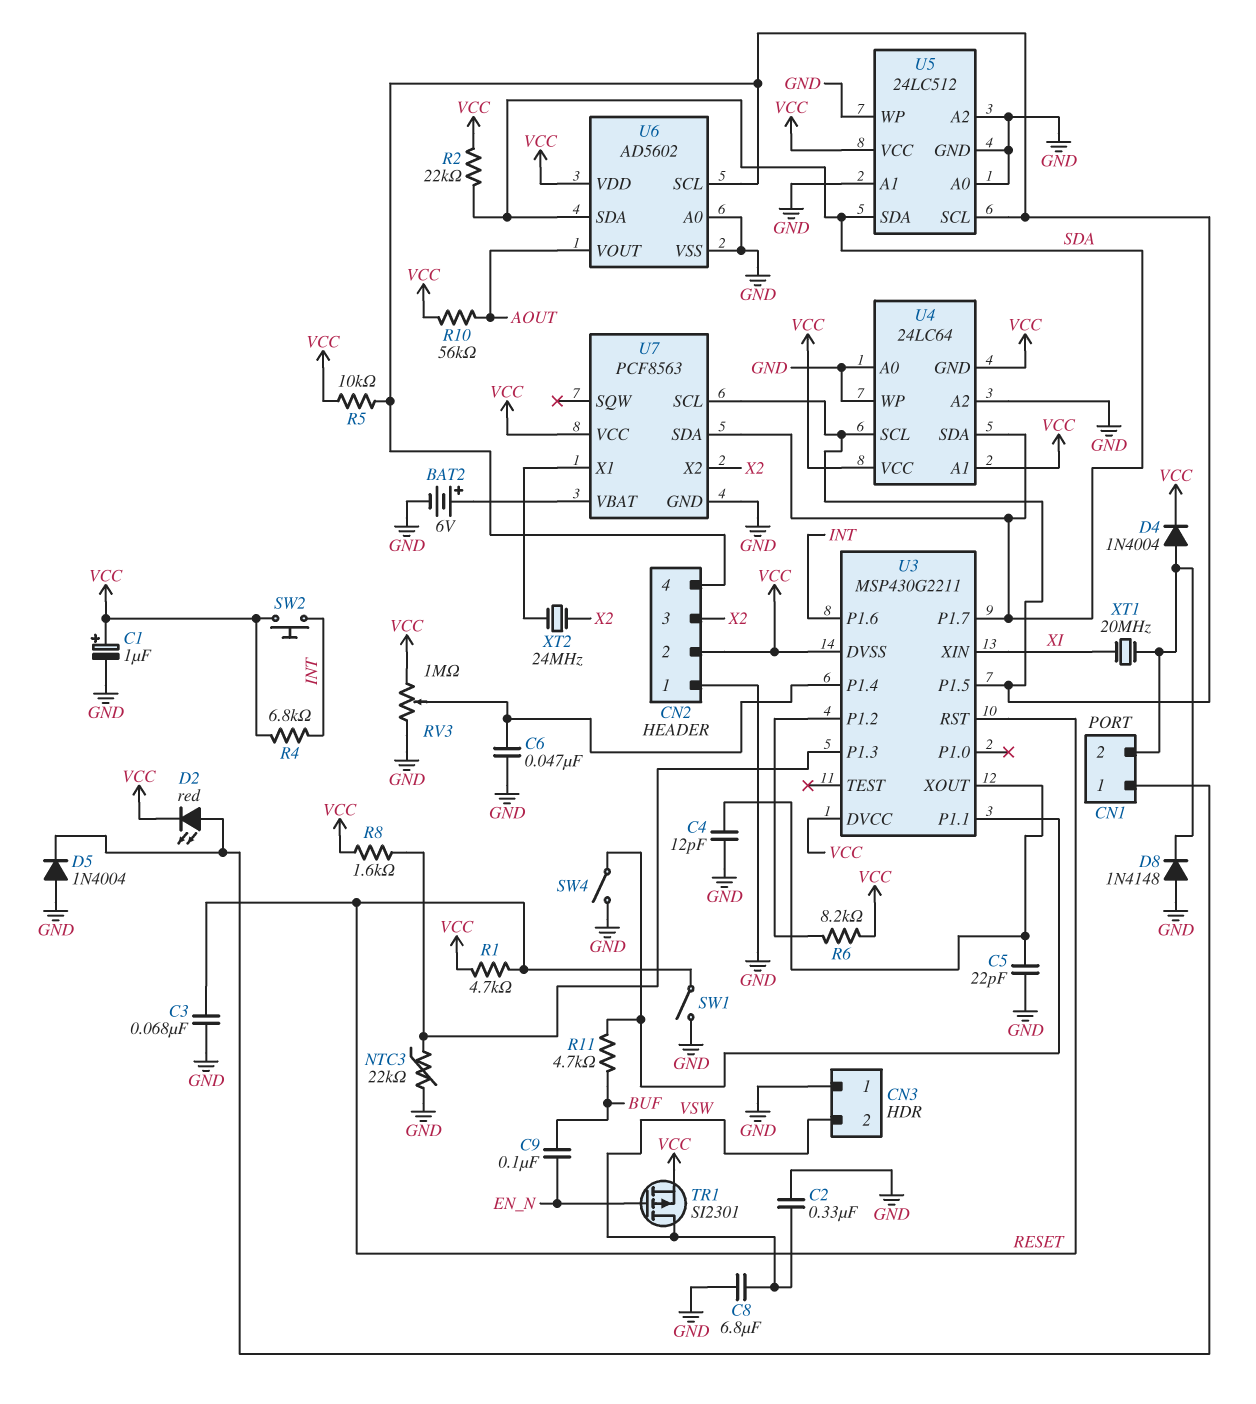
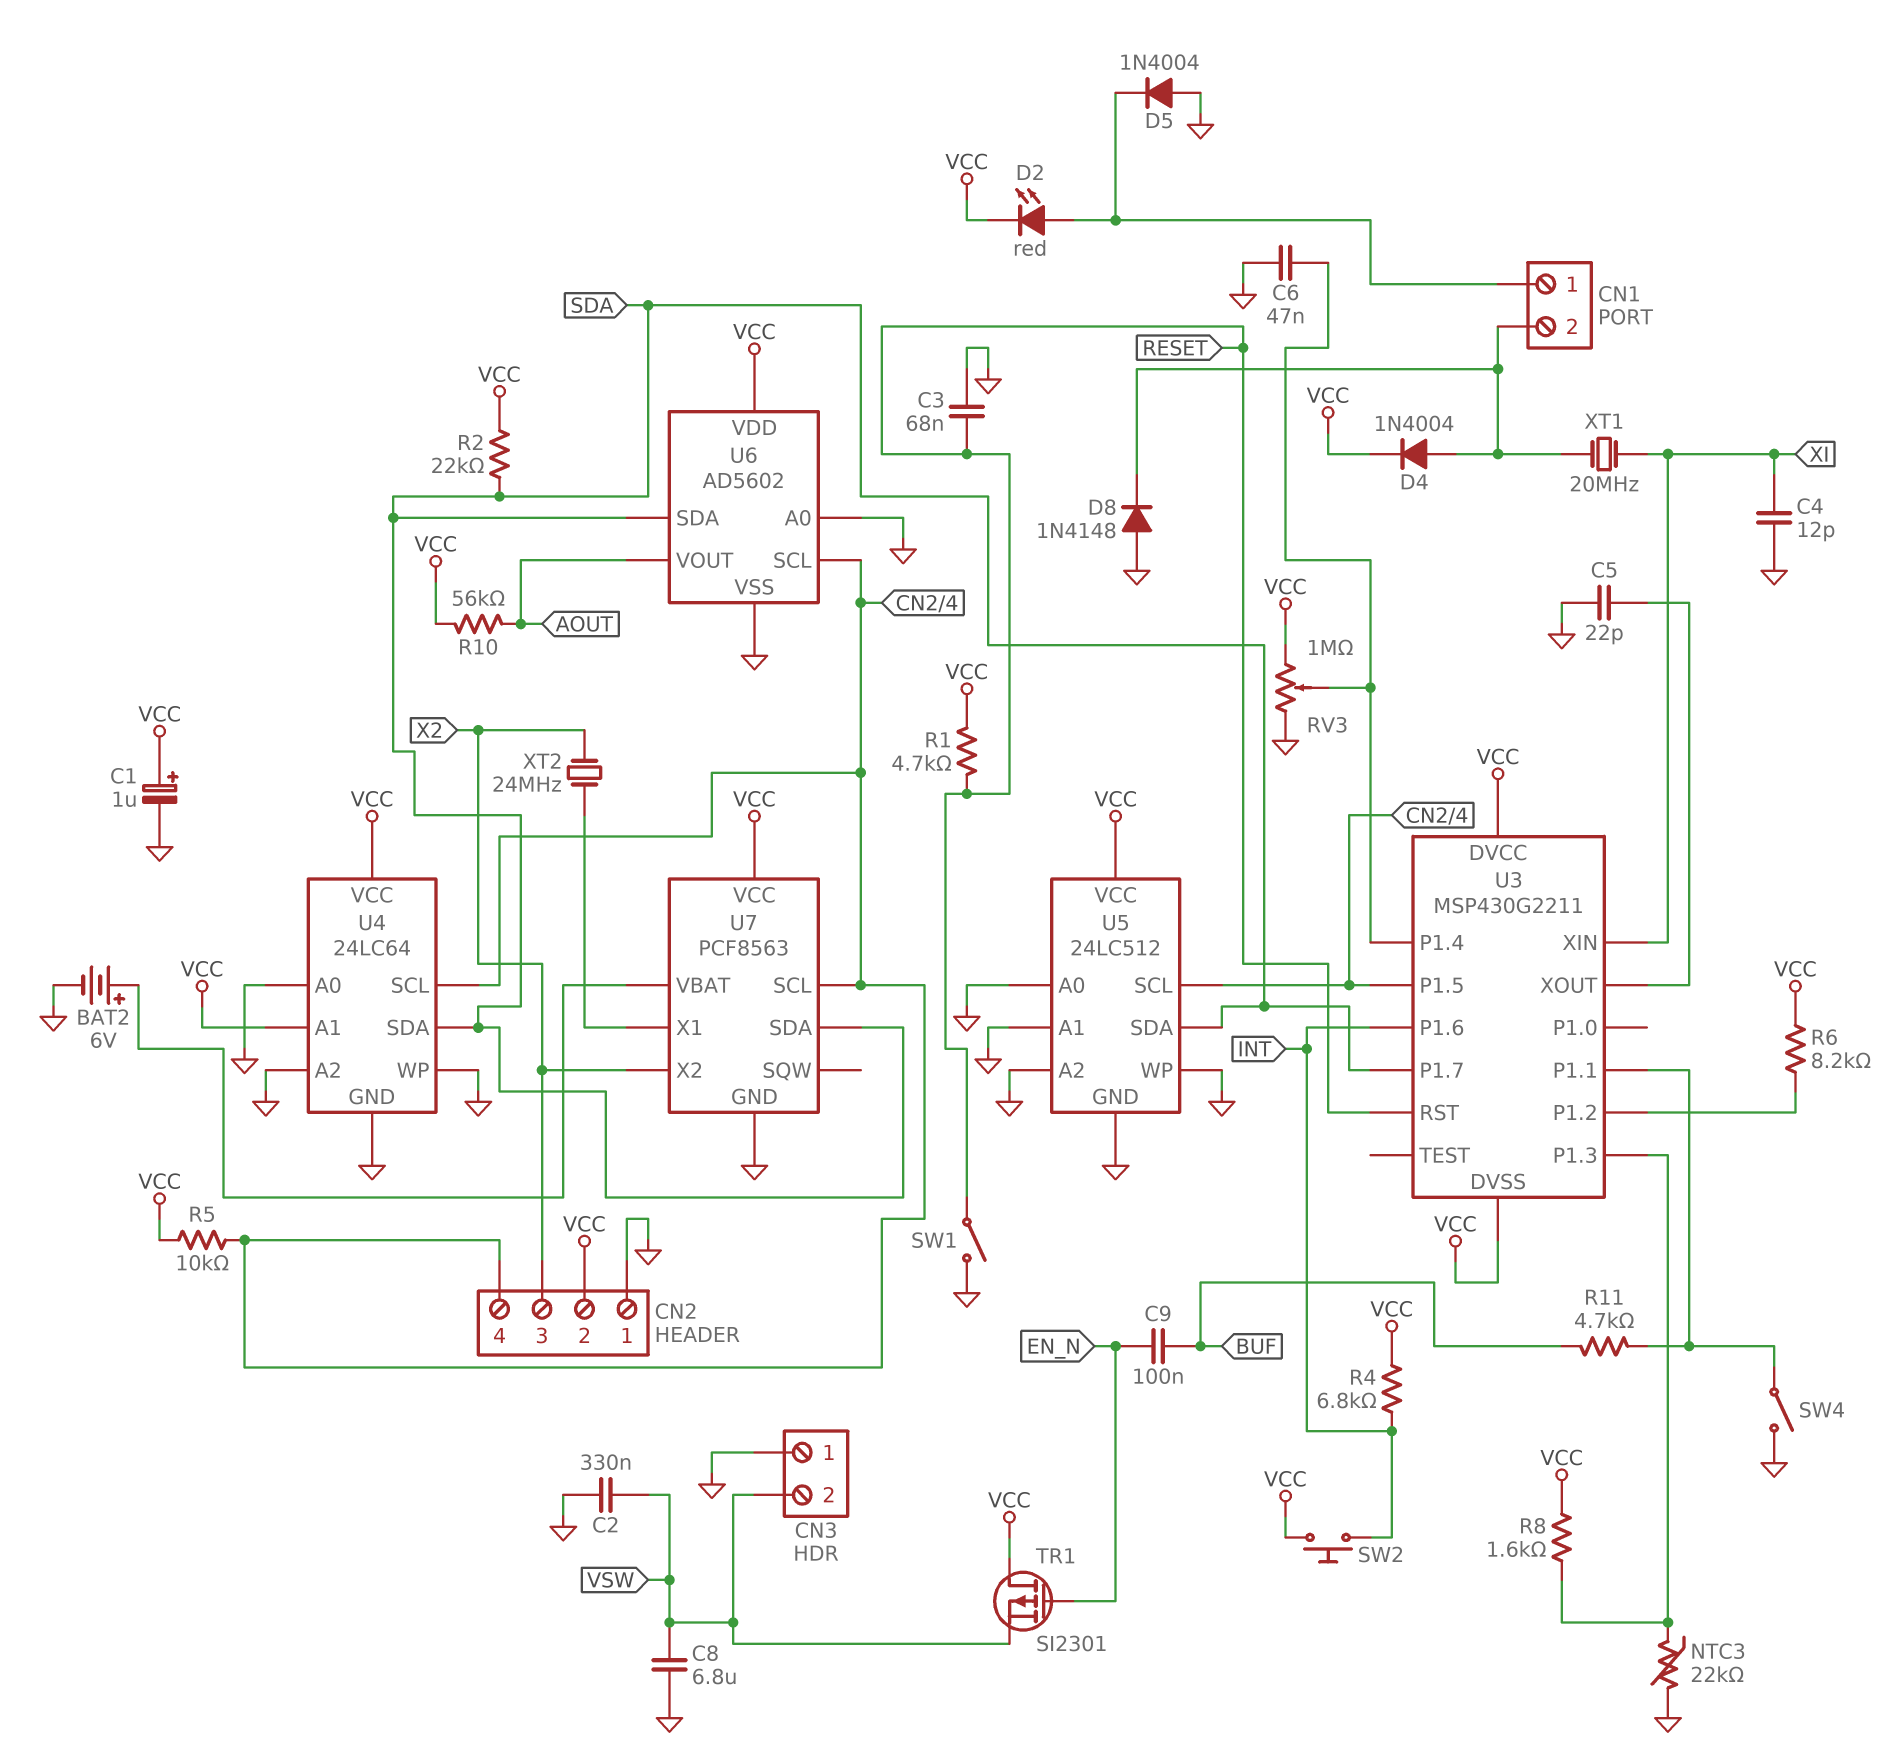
C4: 12pF (GND, U3/XOUT) -> 12pF (GND, XI)
TR1: PMOS SI2301 (G EN_N, D VSW, S VCC) -> PMOS SI2301 (G EN_N, D VCC, S VSW)
U4 pin GND: VCC -> GND

